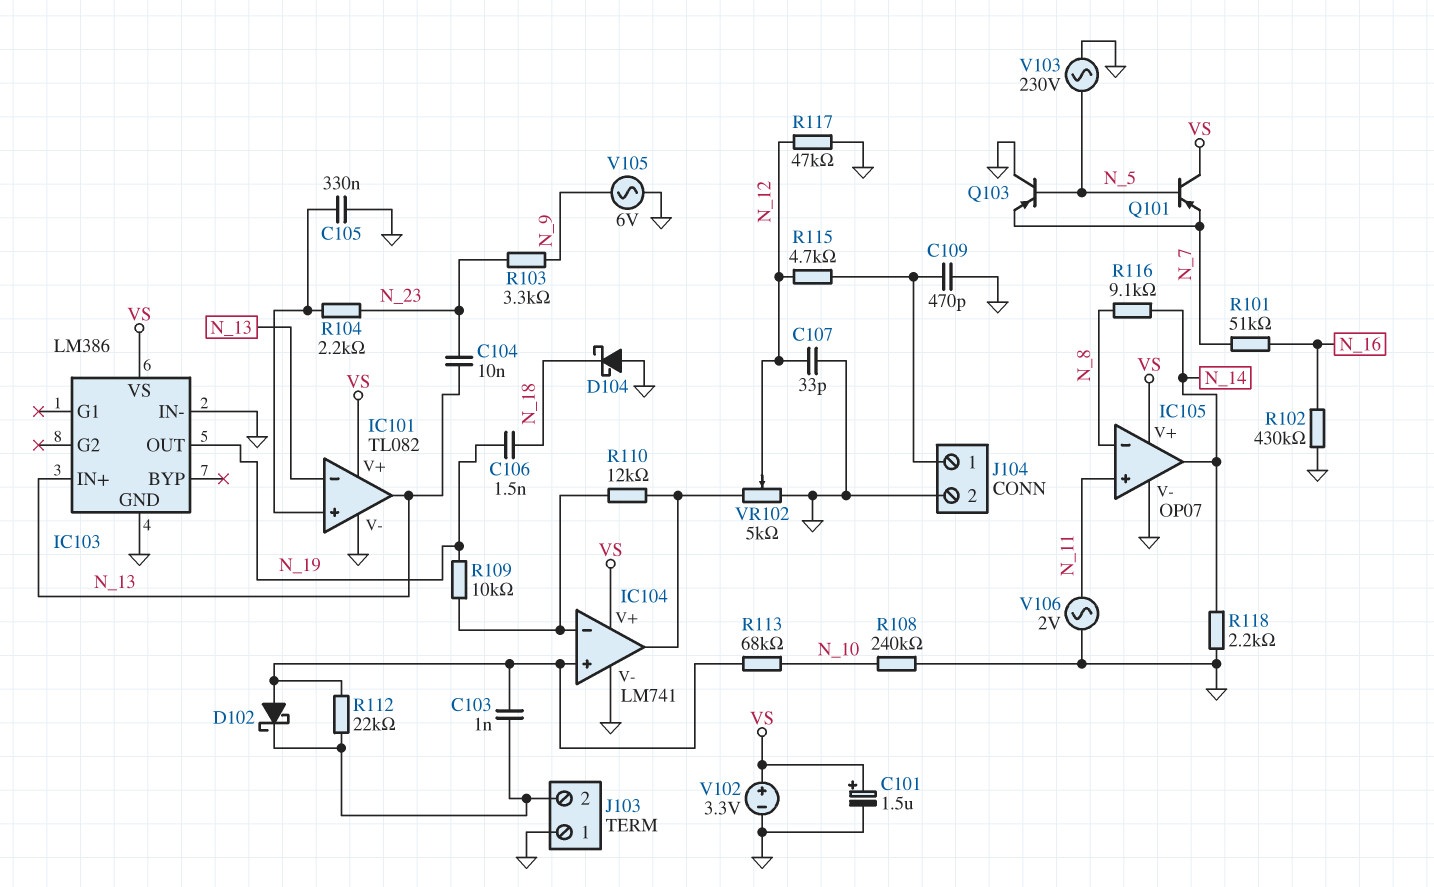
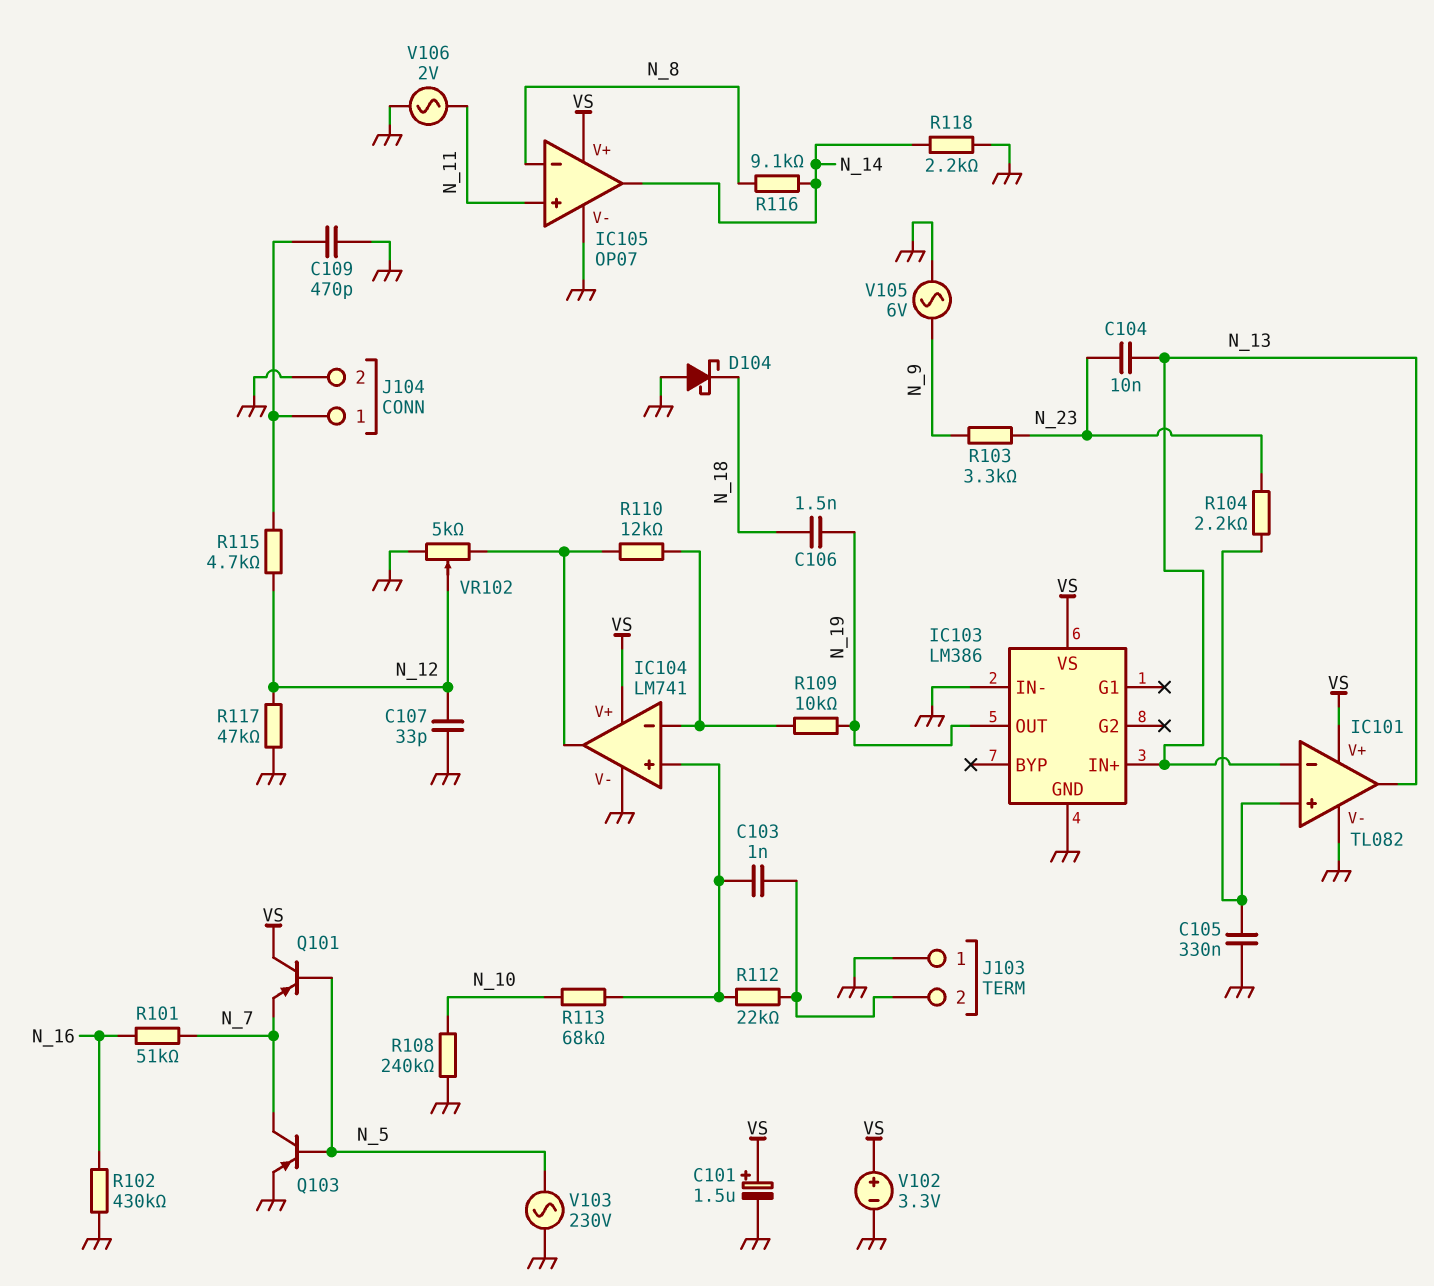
D102: schottky (A IC104/in+, K J103/2) -> none
Q103: PNP (B N_5, C GND, E N_7) -> PNP (B N_5, C N_7, E GND)

